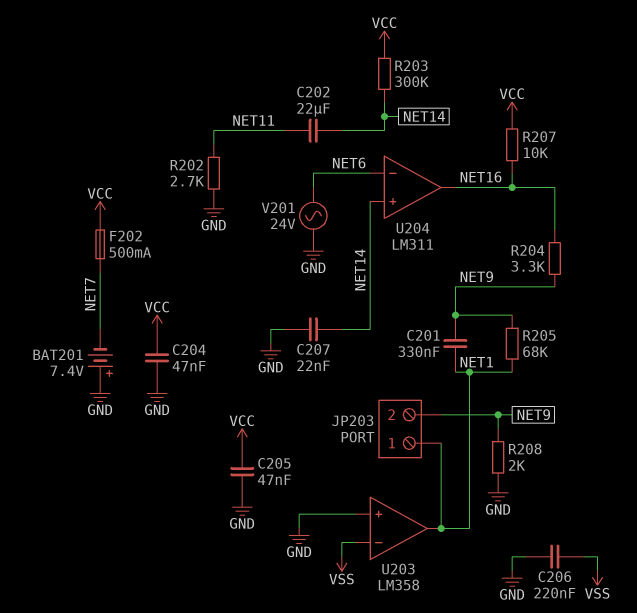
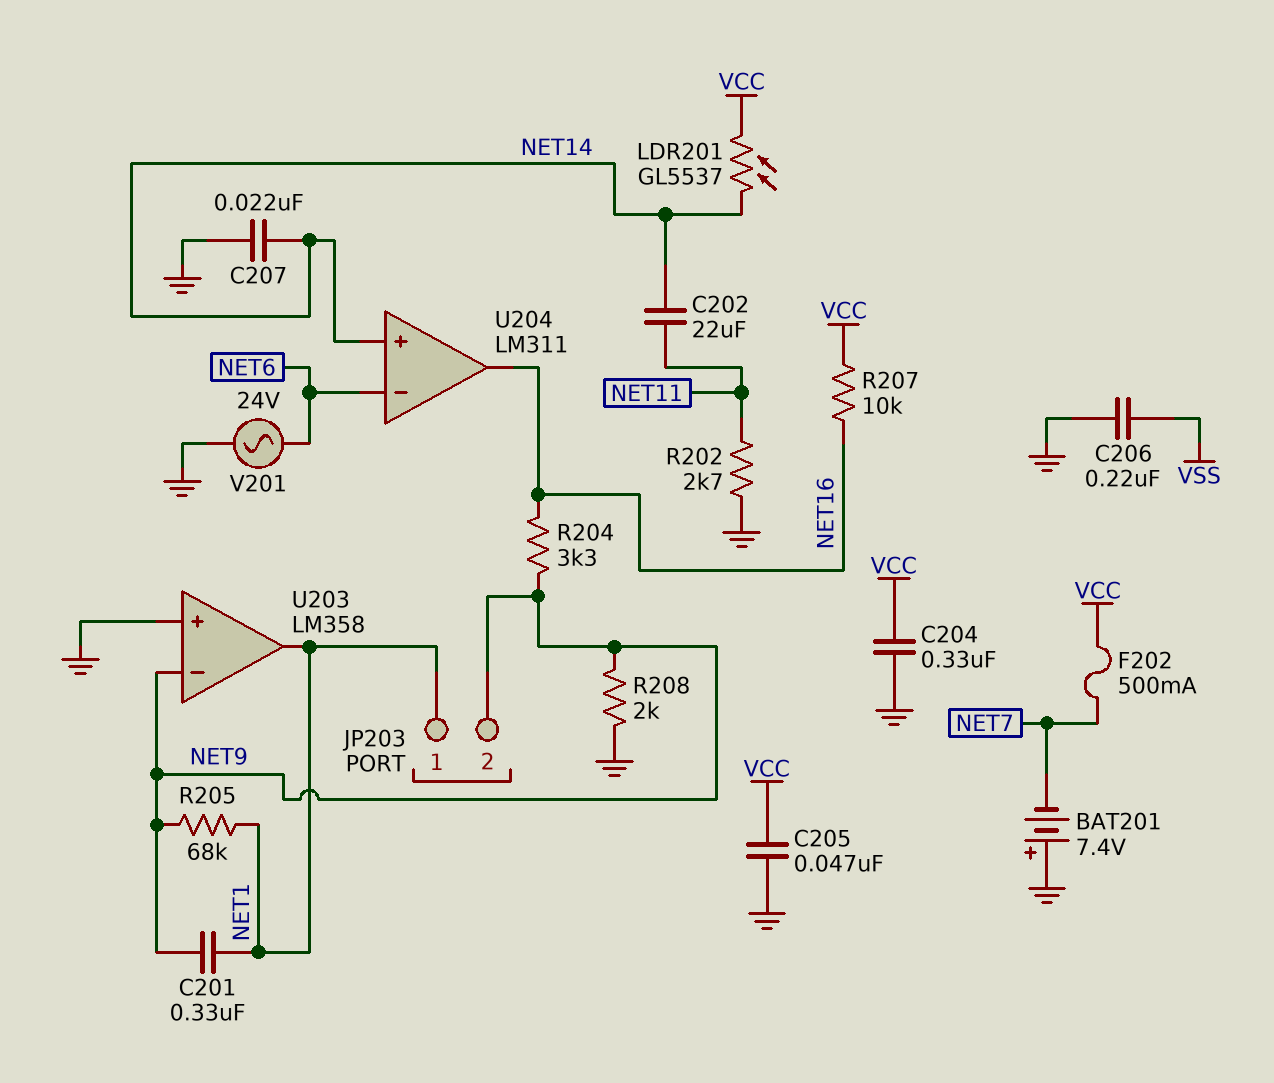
C204: 47nF (GND, VCC) -> 330nF (GND, VCC)
LDR201: none -> GL5537 (NET14, VCC)
R203: 300k (NET14, VCC) -> none
U203 pin in-: VSS -> NET9

